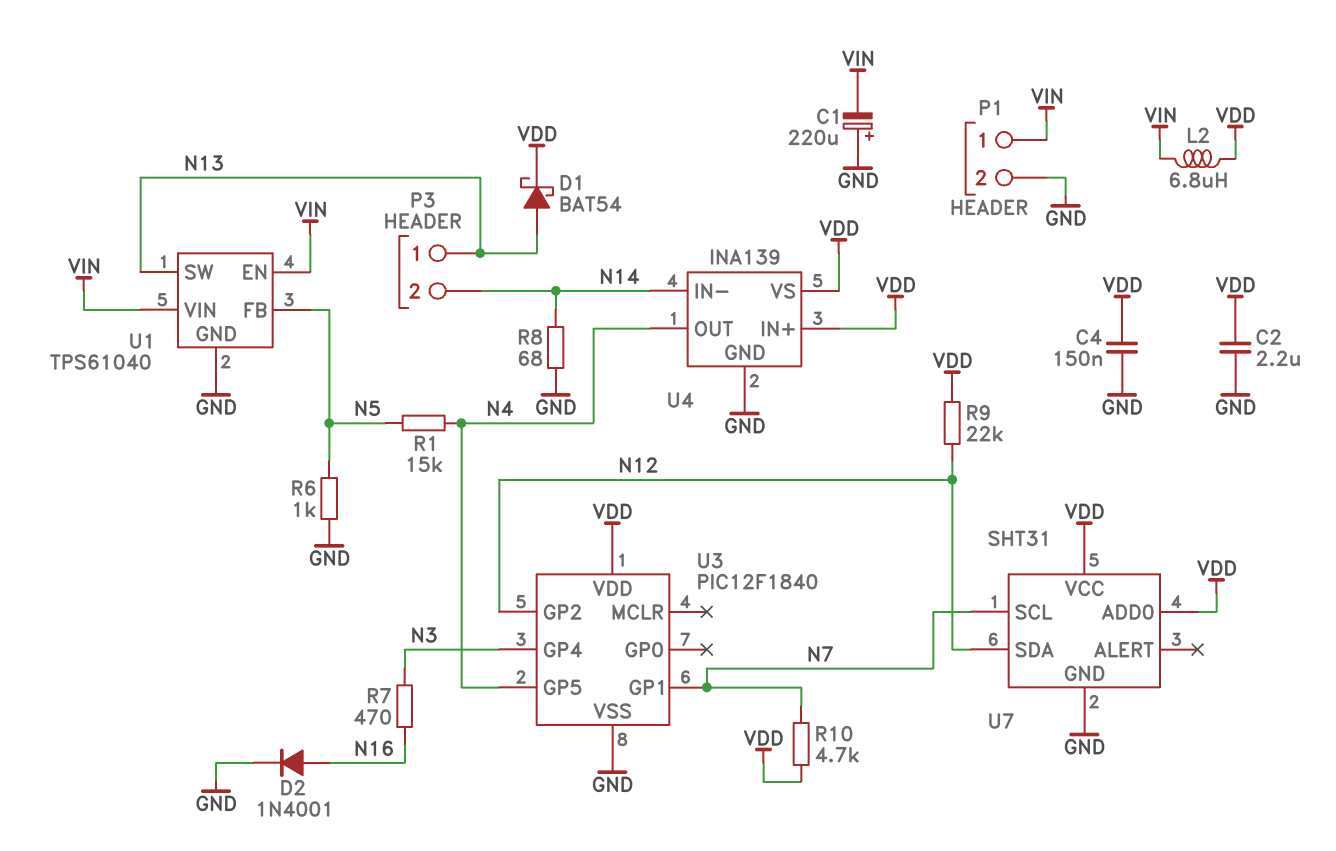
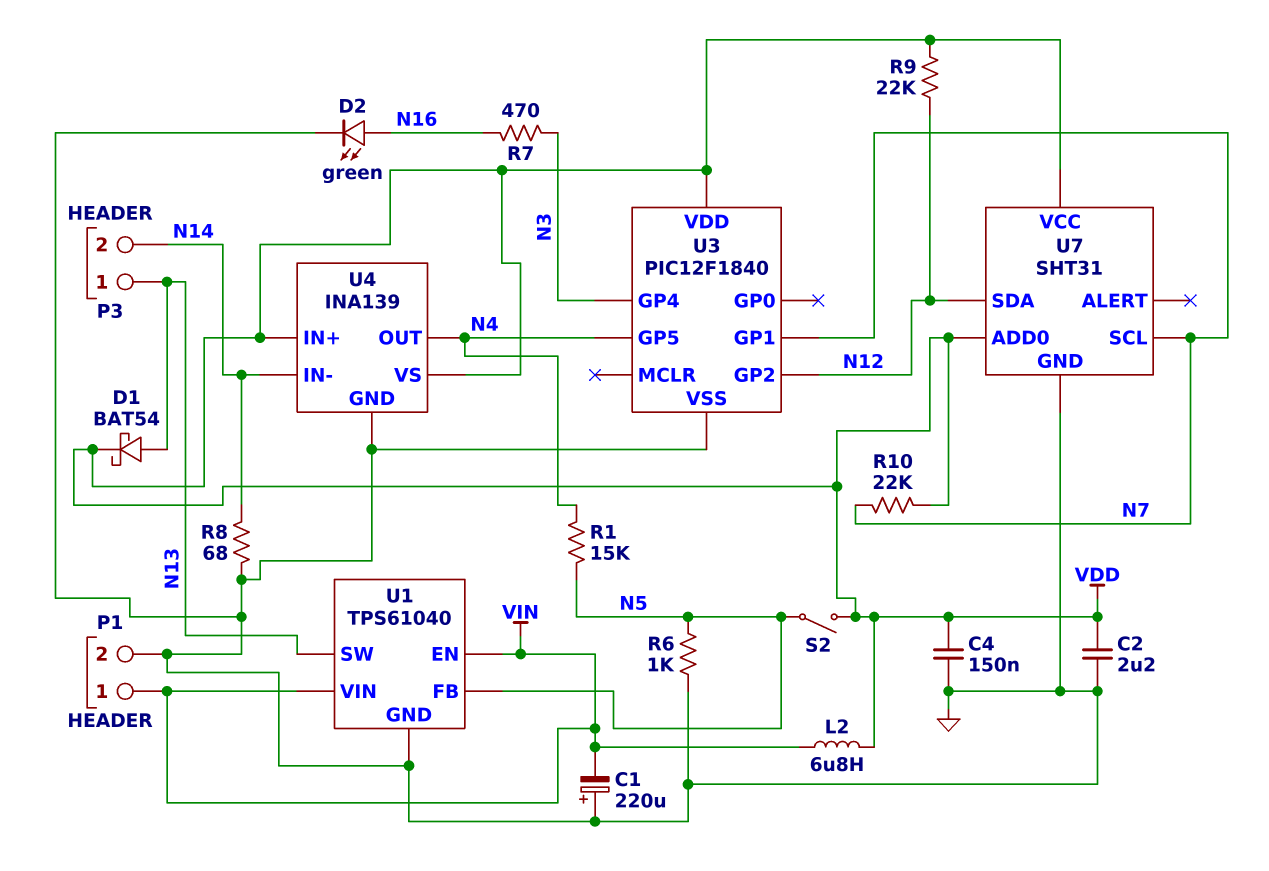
D2: diode 1N4001 (A N16, K GND) -> LED green (A N16, K GND)
R10: 4.7k (N7, VDD) -> 22k (N7, VDD)
S2: none -> switch (N5, VDD)

